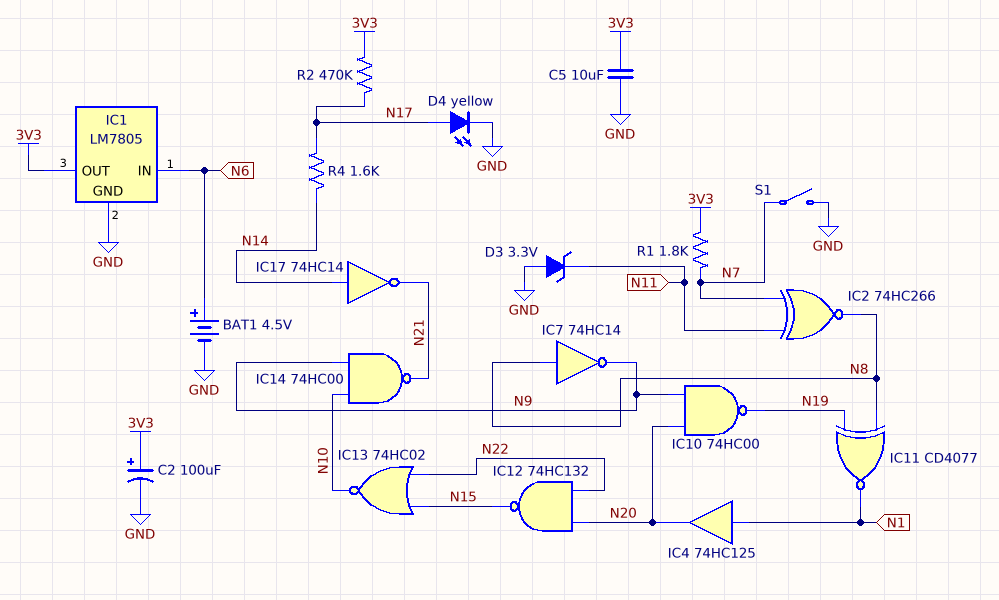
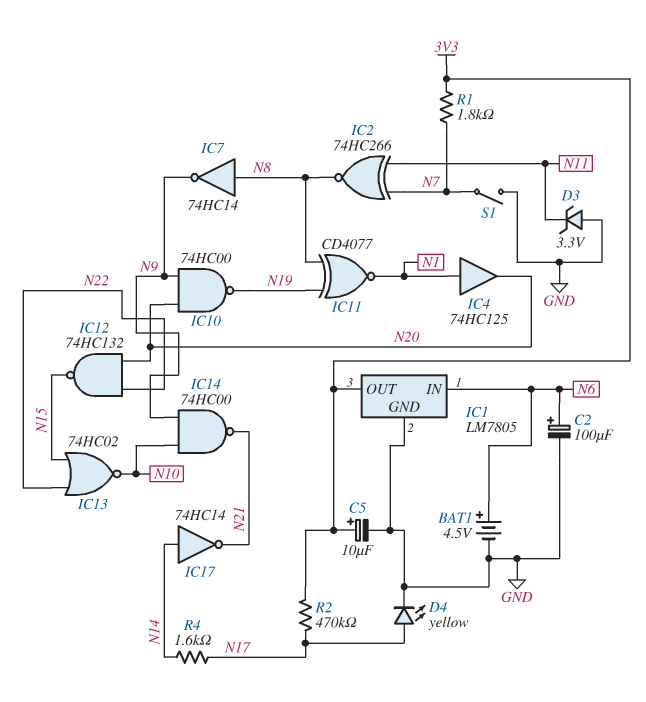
C2: 100uF (plus 3V3, minus GND) -> 100uF (plus N6, minus GND)
C5: 10uF (3V3, GND) -> 10uF (plus 3V3, minus GND)

